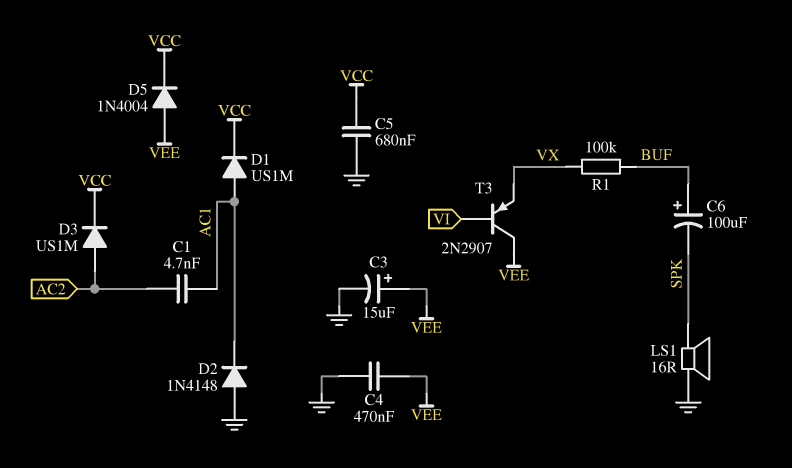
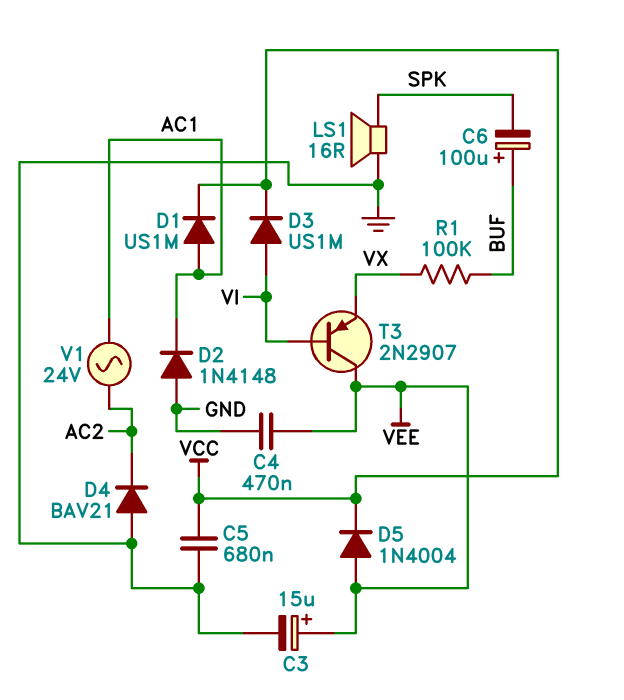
C1: 4.7nF (AC1, AC2) -> none
D3: diode US1M (A AC2, K VCC) -> diode US1M (A VI, K VCC)
D4: none -> diode BAV21 (A GND, K AC2)
V1: none -> AC 24V (AC1, AC2)

